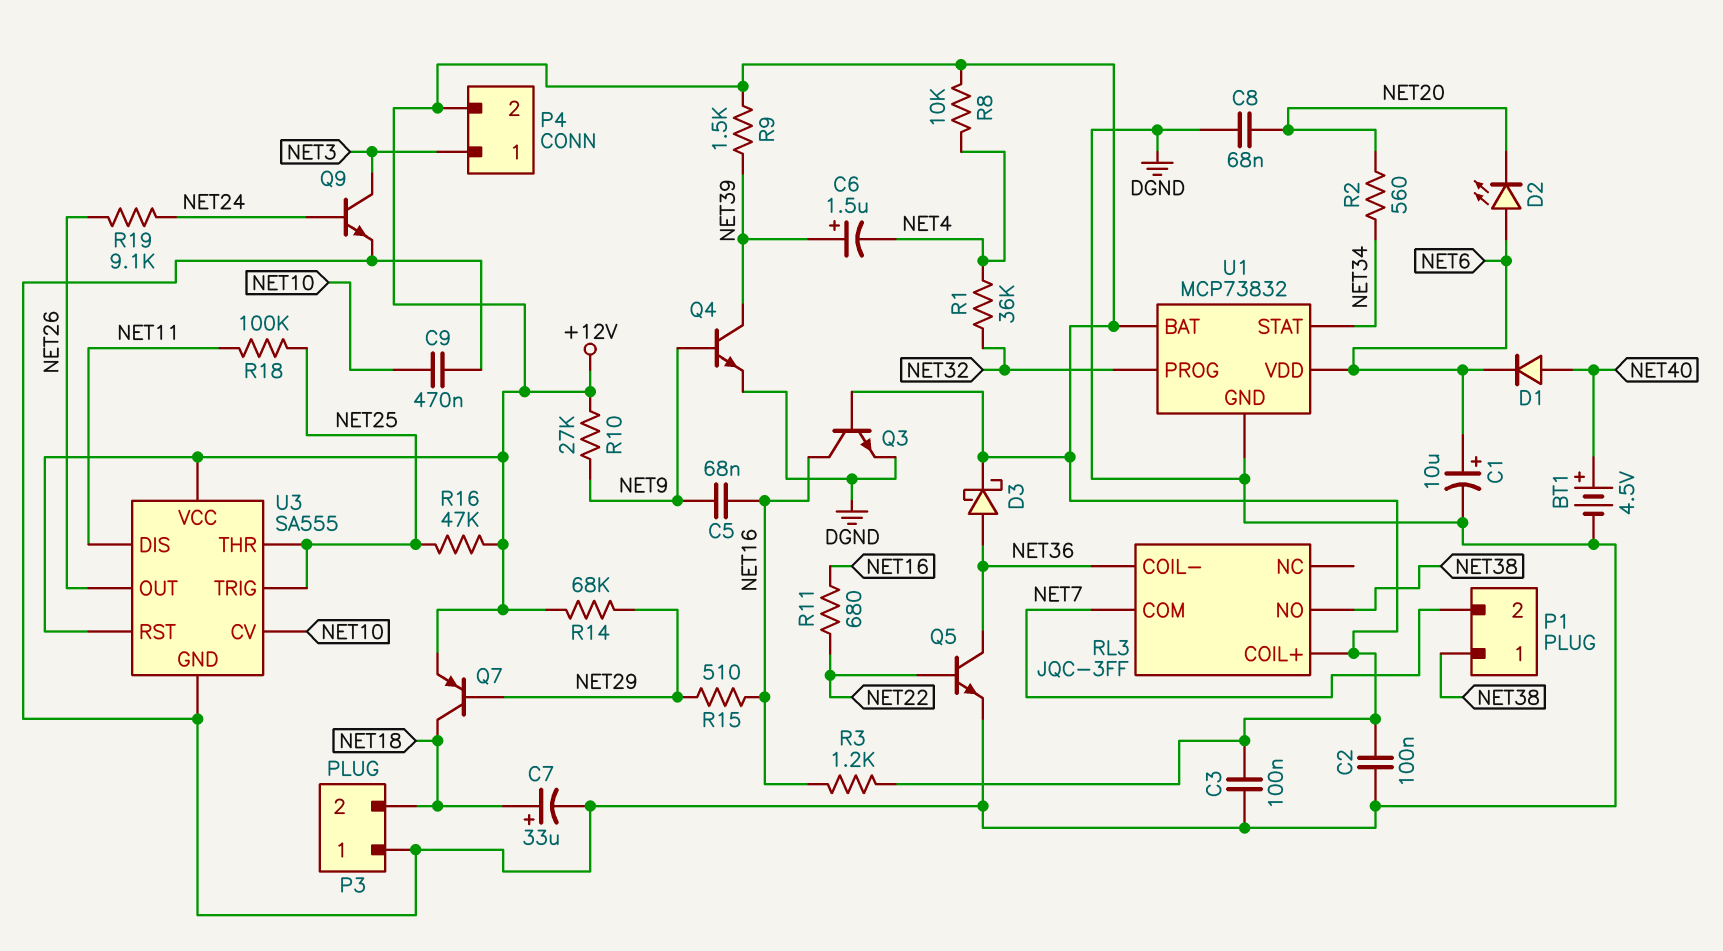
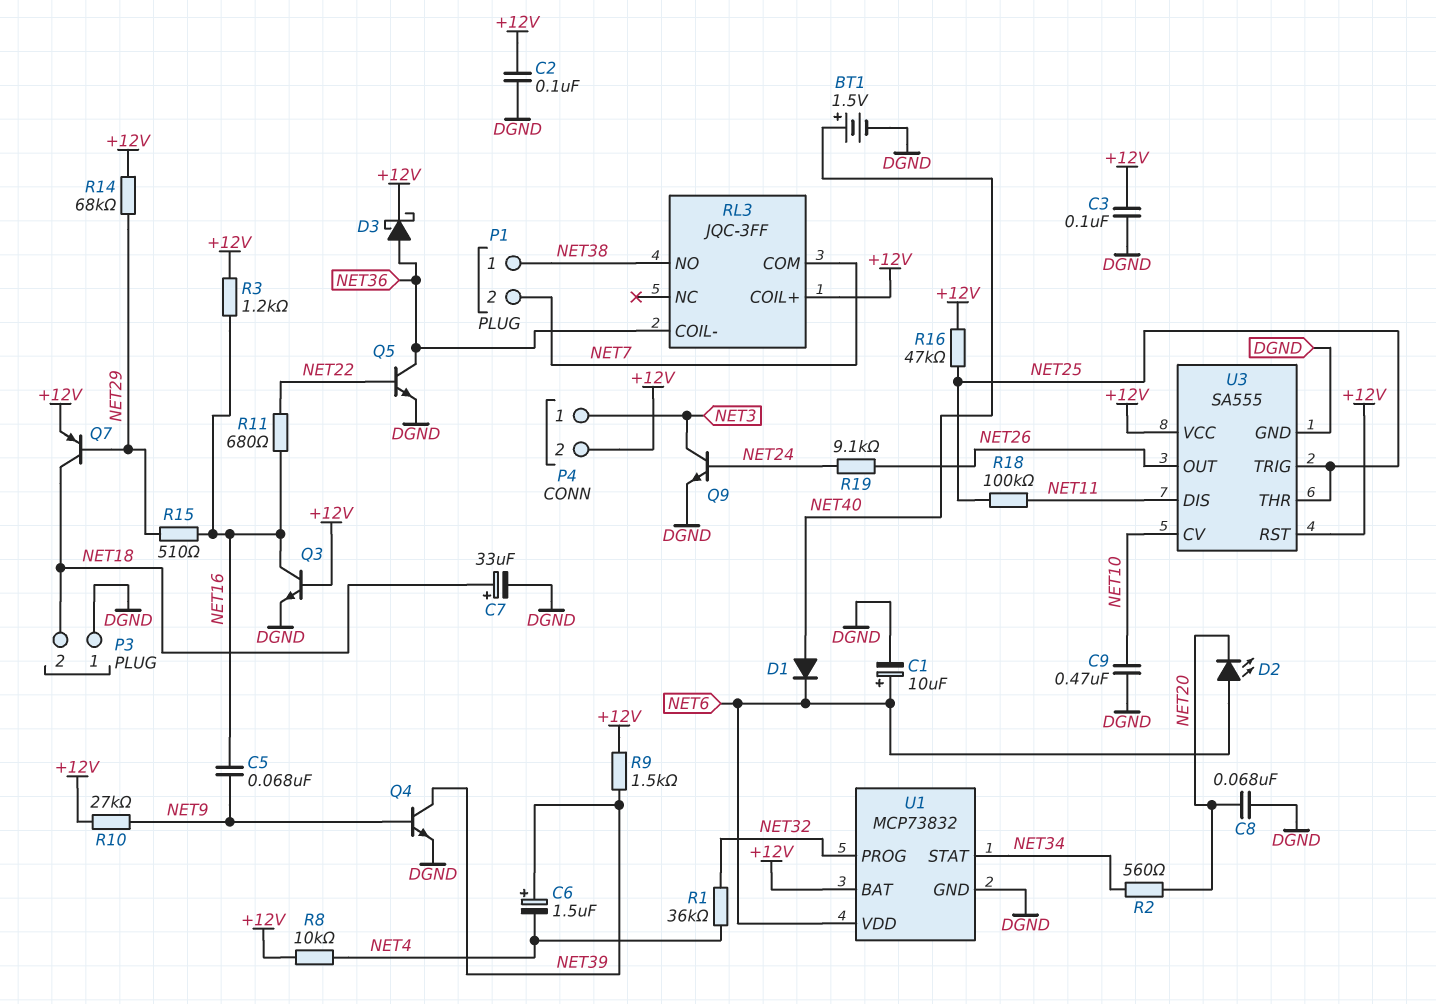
BT1: 4.5V (plus NET40, minus DGND) -> 1.5V (plus NET40, minus DGND)

